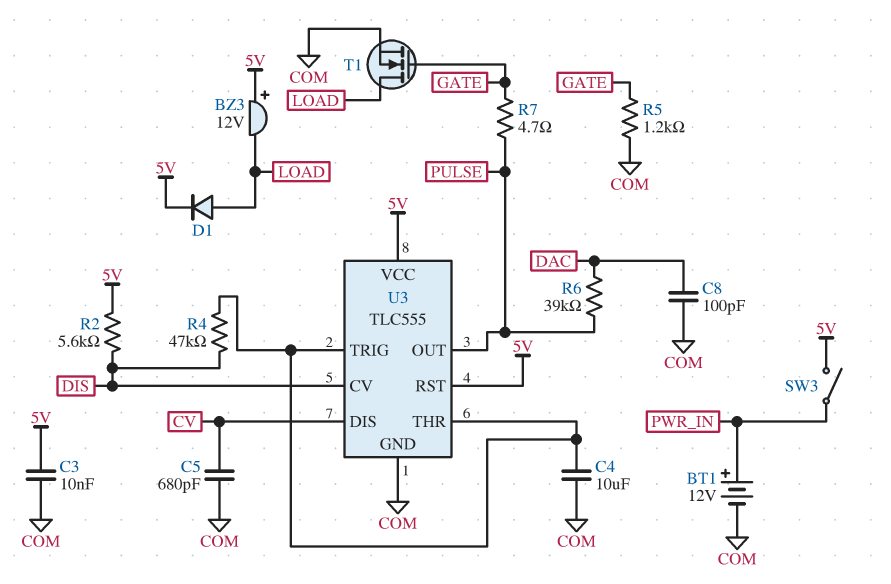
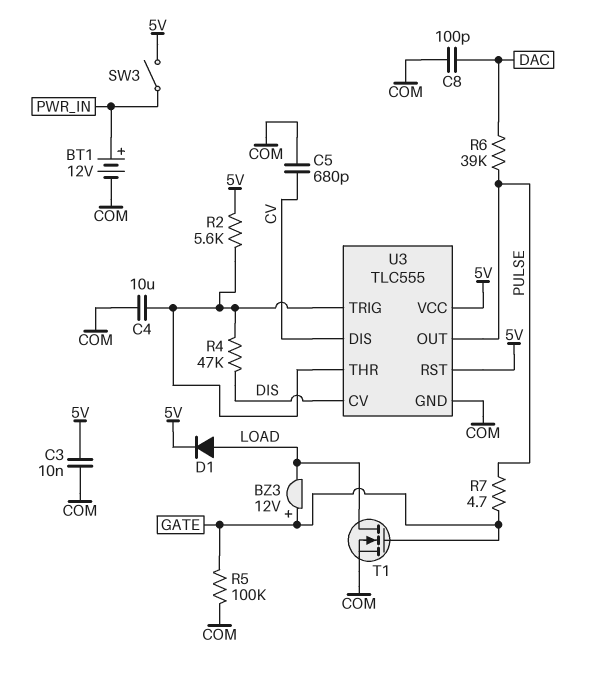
BZ3: buzzer 12V (plus 5V, minus LOAD) -> buzzer 12V (plus GATE, minus LOAD)
R2: 5.6k (5V, DIS) -> 5.6k (5V, U3/THR)
R5: 1.2k (COM, GATE) -> 100k (COM, GATE)

